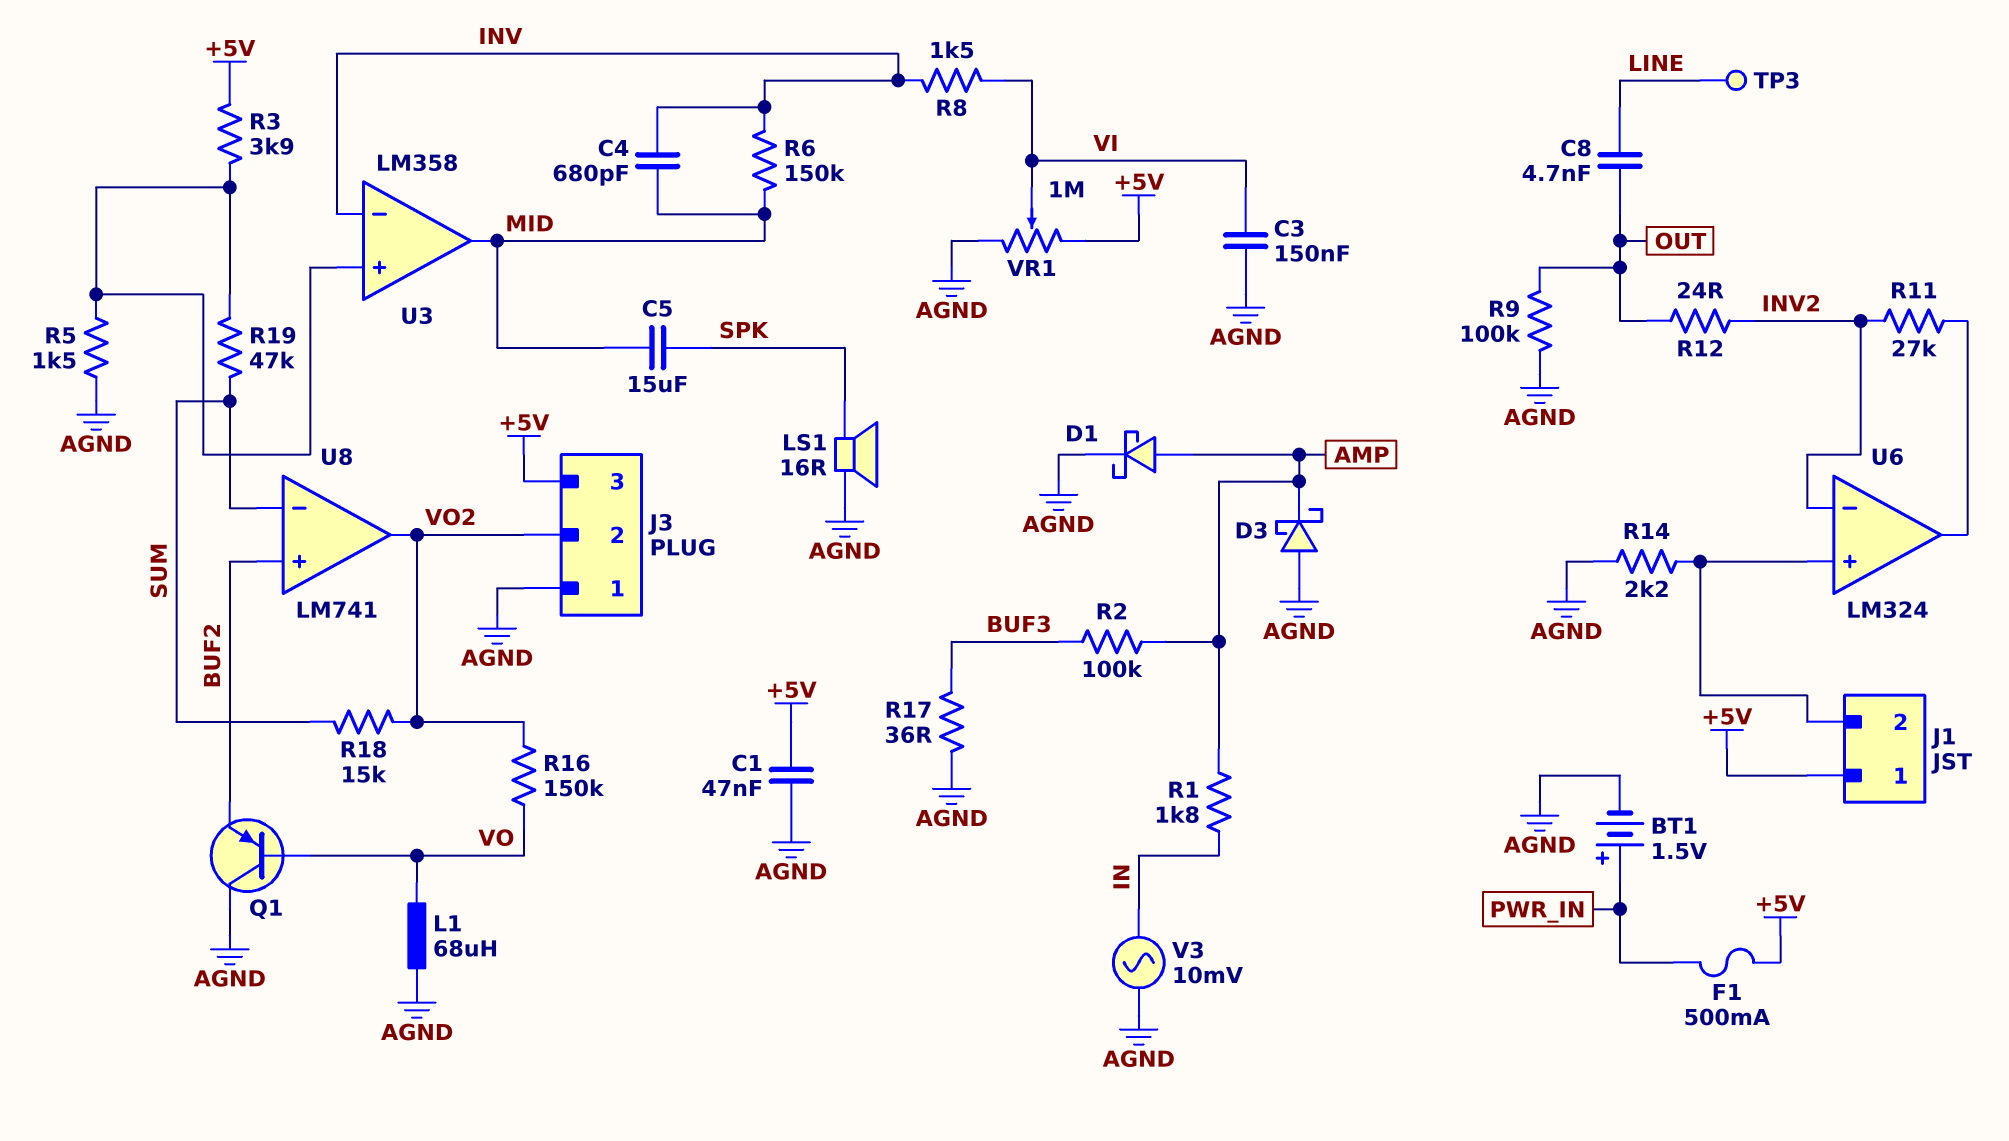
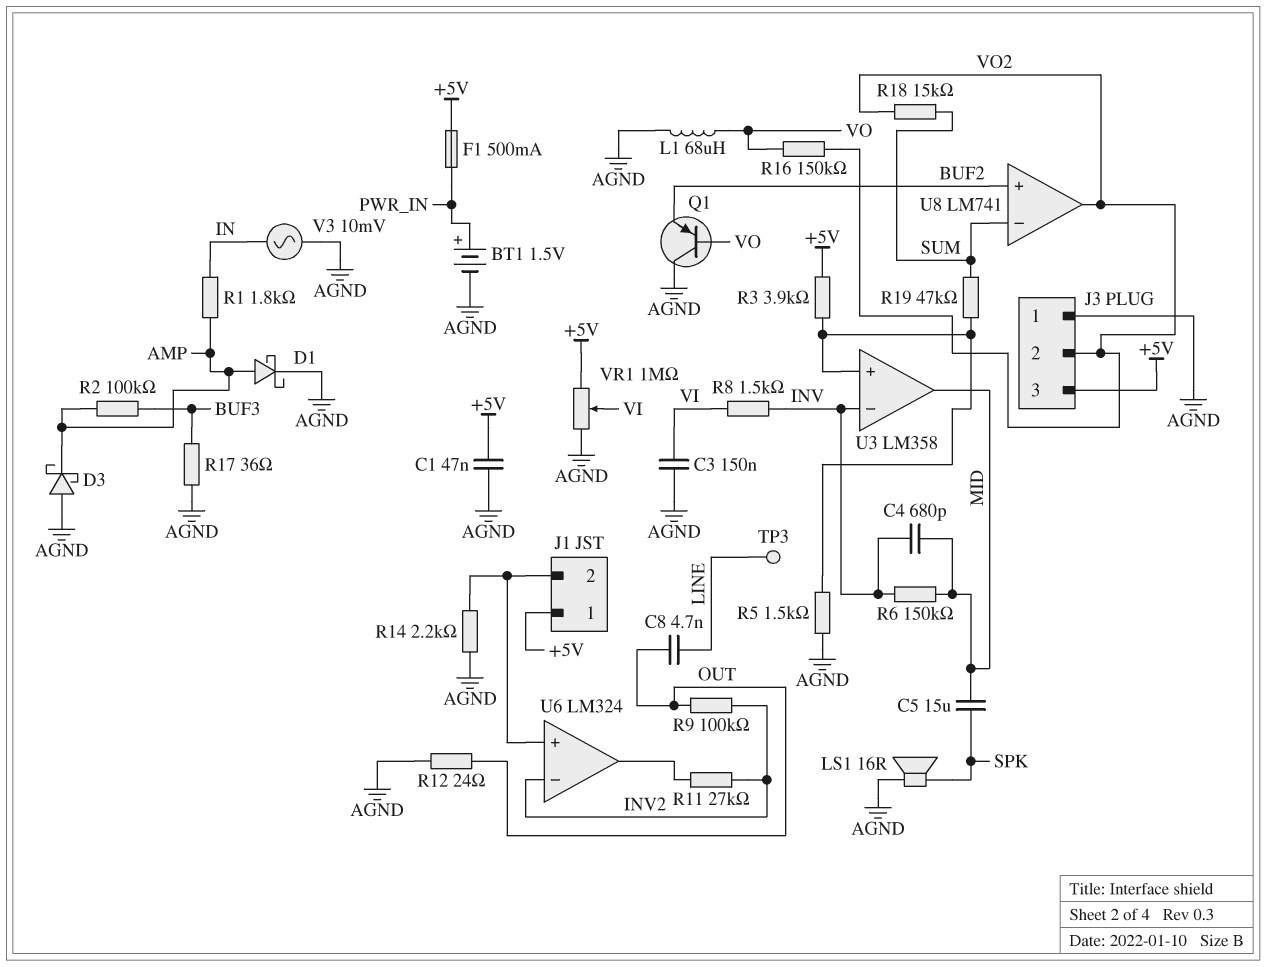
R9: 100k (AGND, OUT) -> 100k (INV2, OUT)
R12: 24 (INV2, OUT) -> 24 (AGND, OUT)

